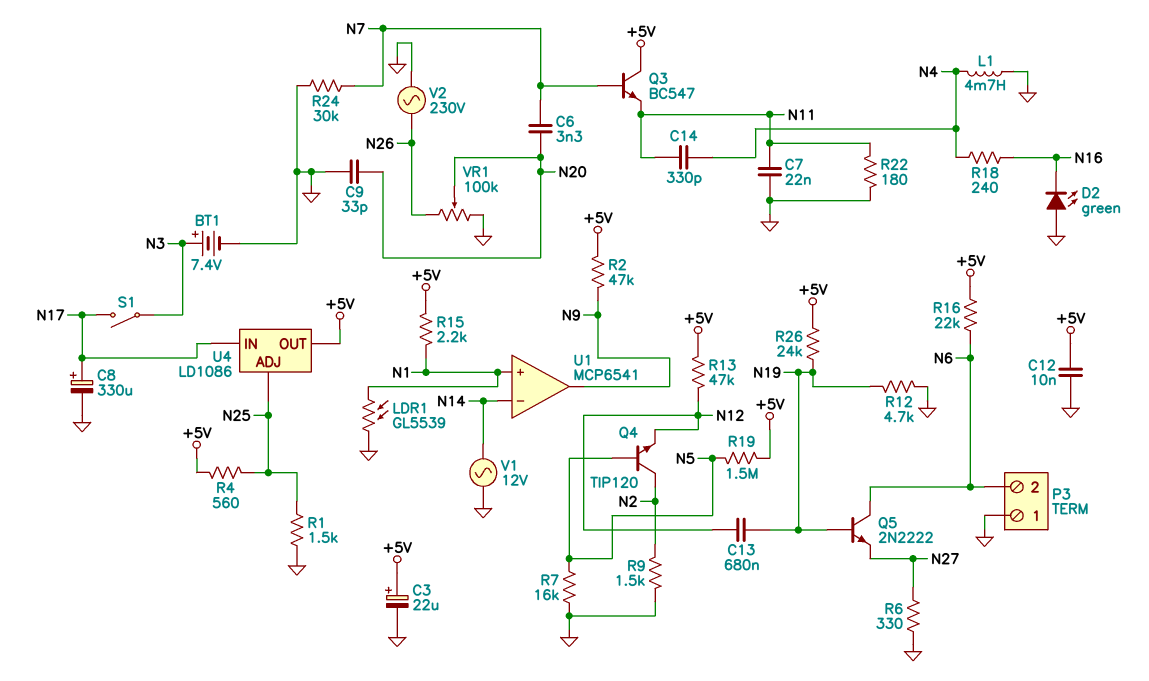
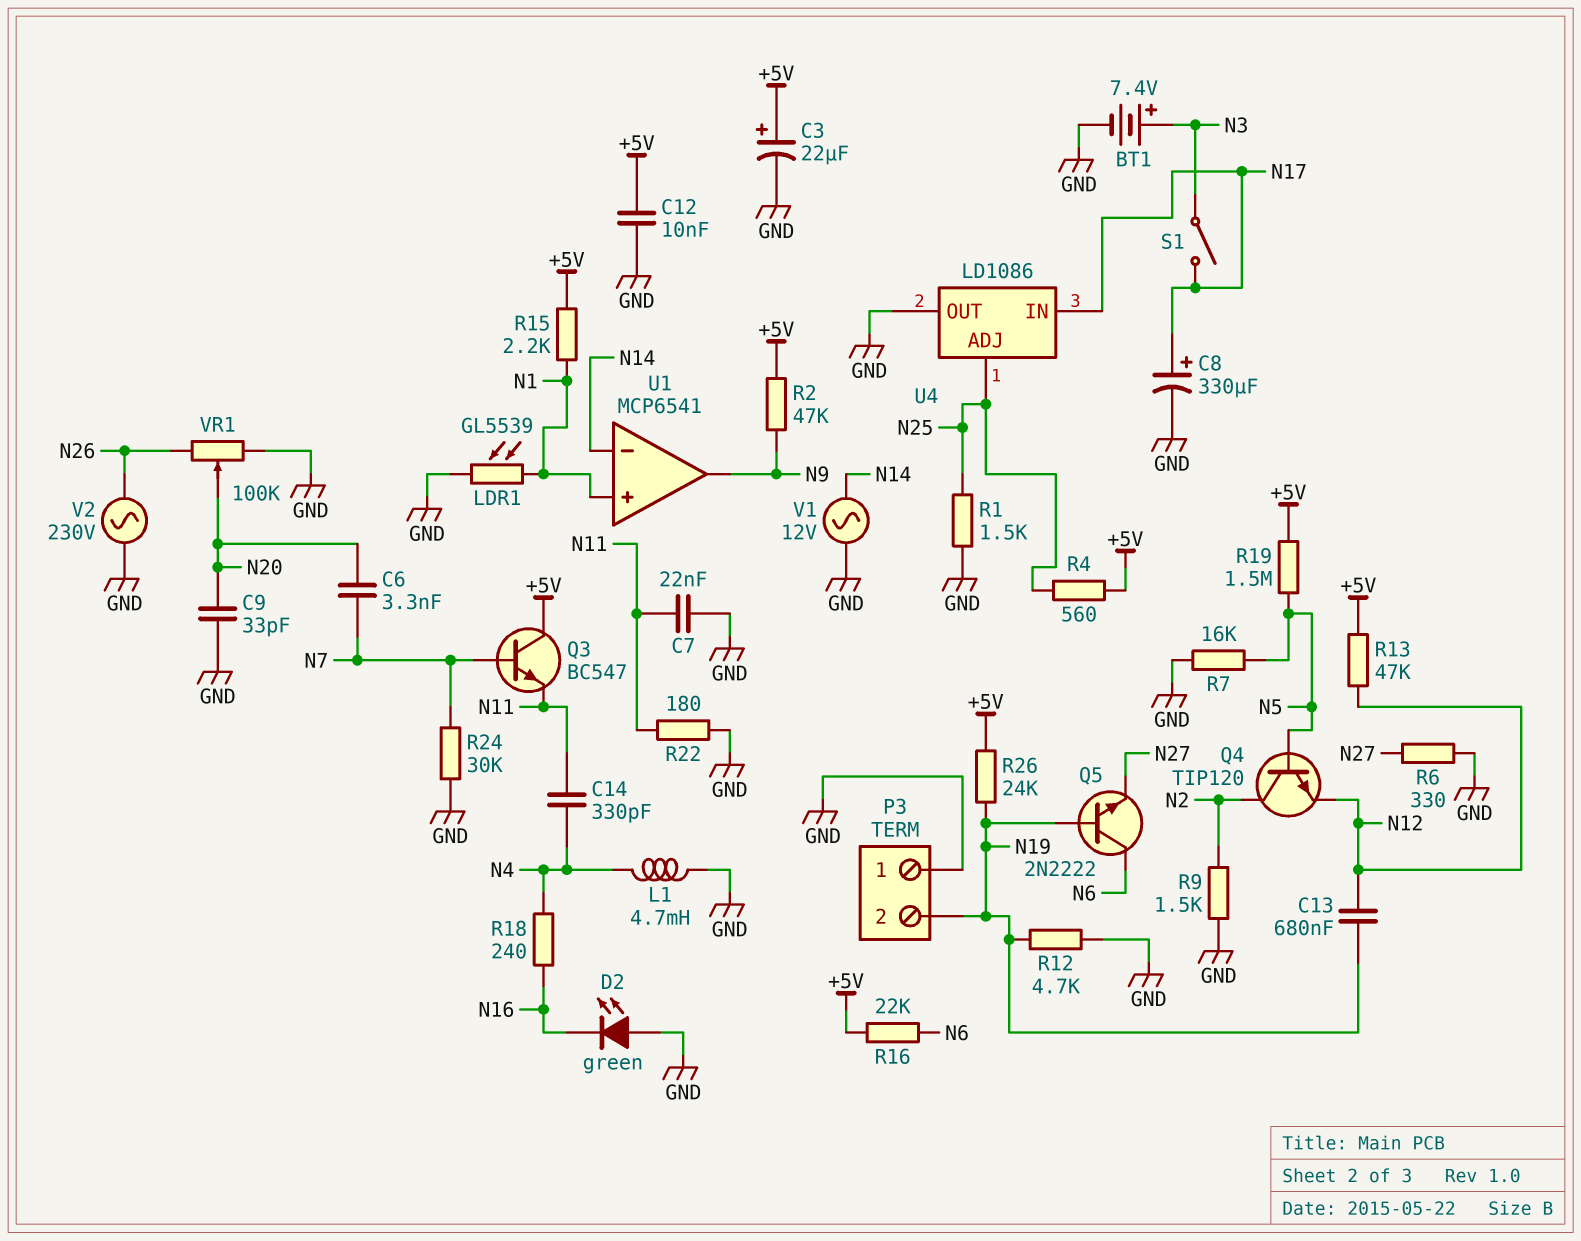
P3 pin 2: N6 -> N19
U4 pin OUT: +5V -> GND

